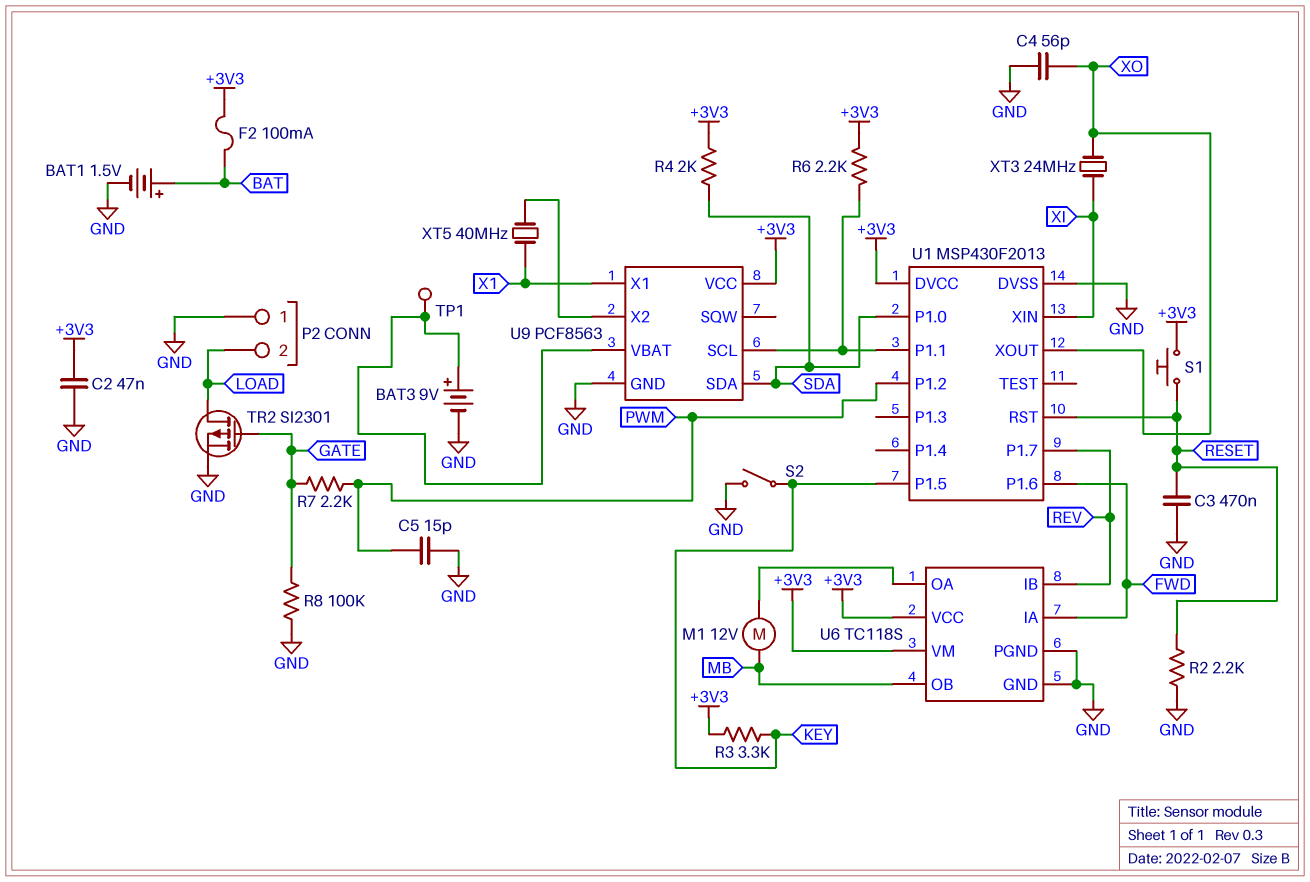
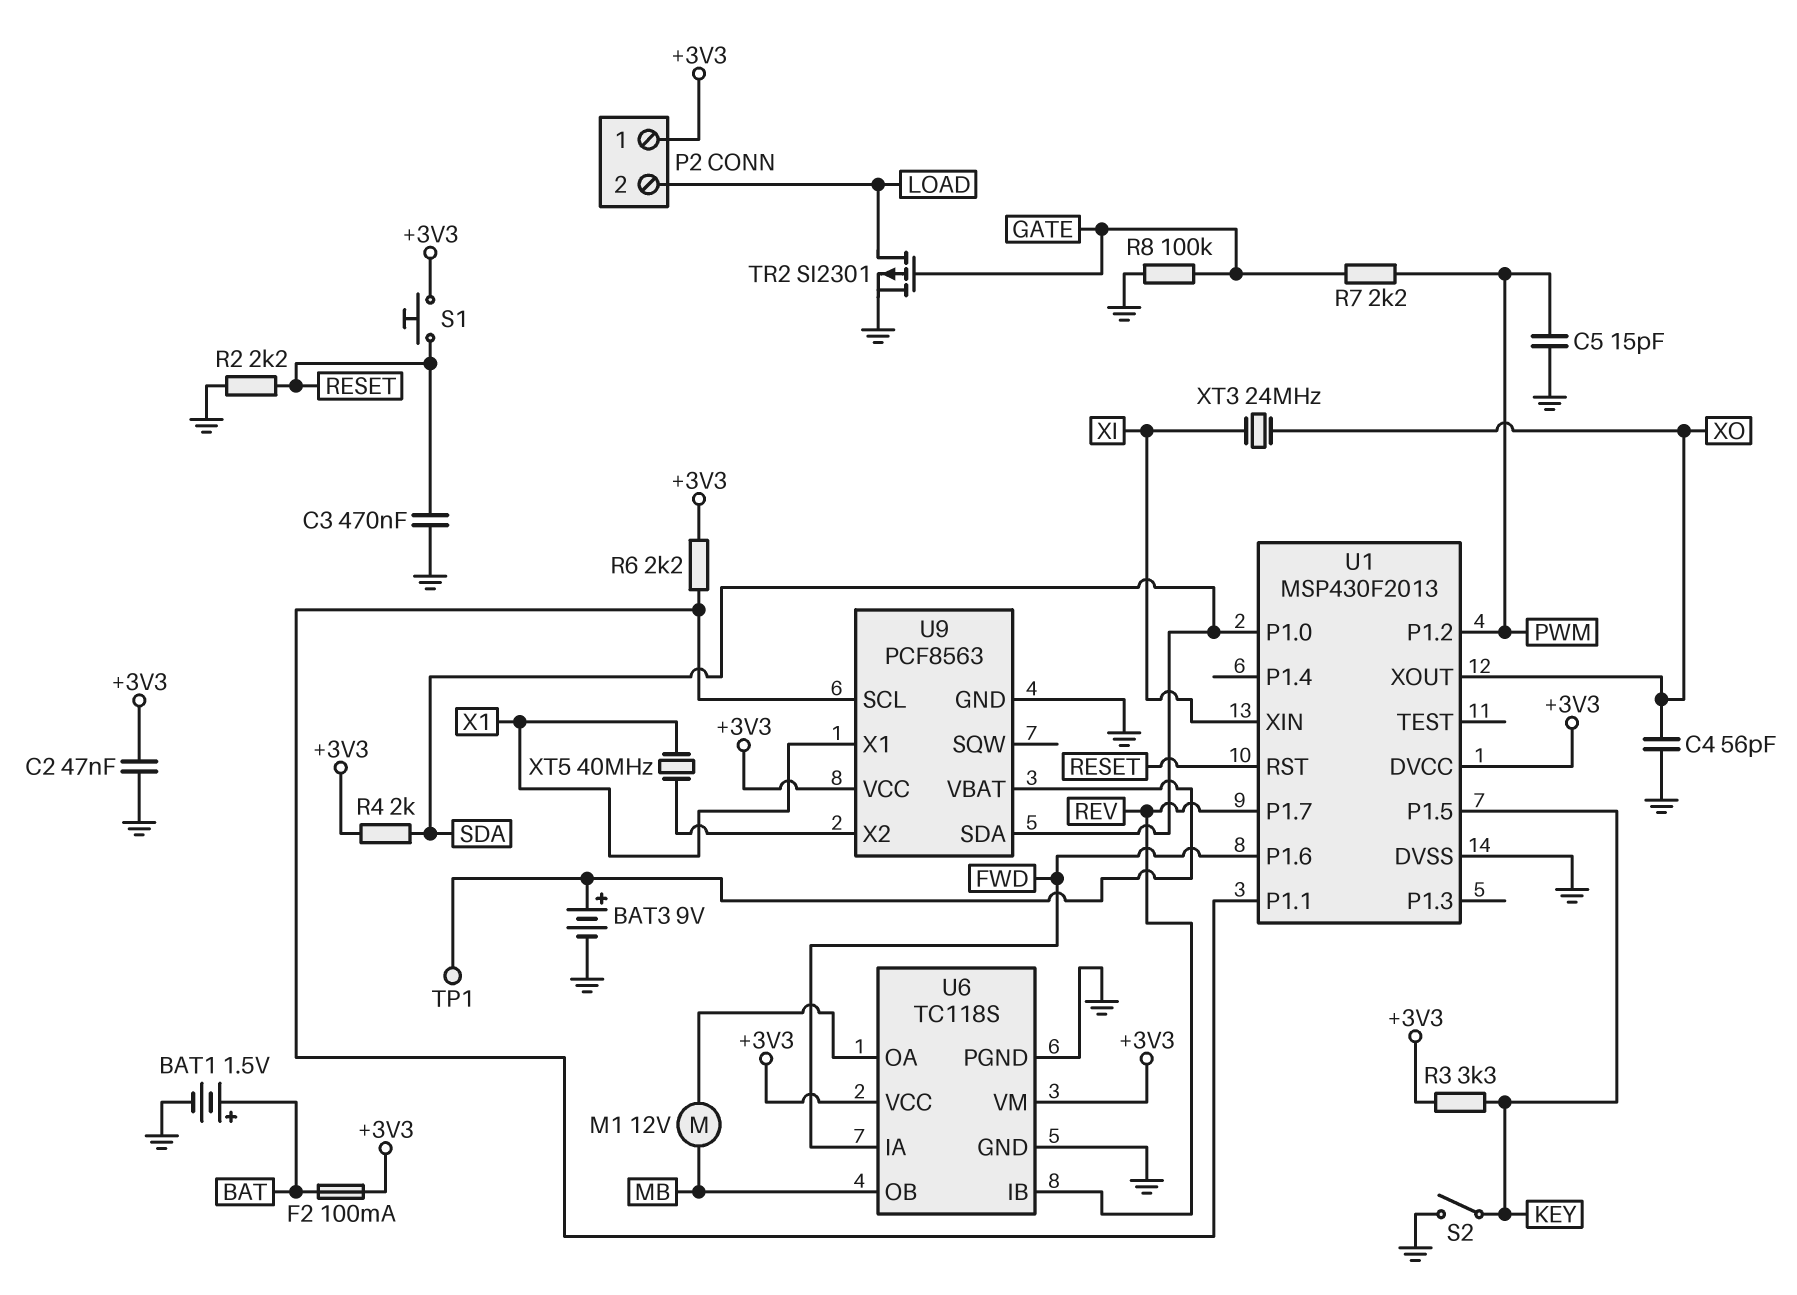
P2 pin 1: GND -> +3V3

